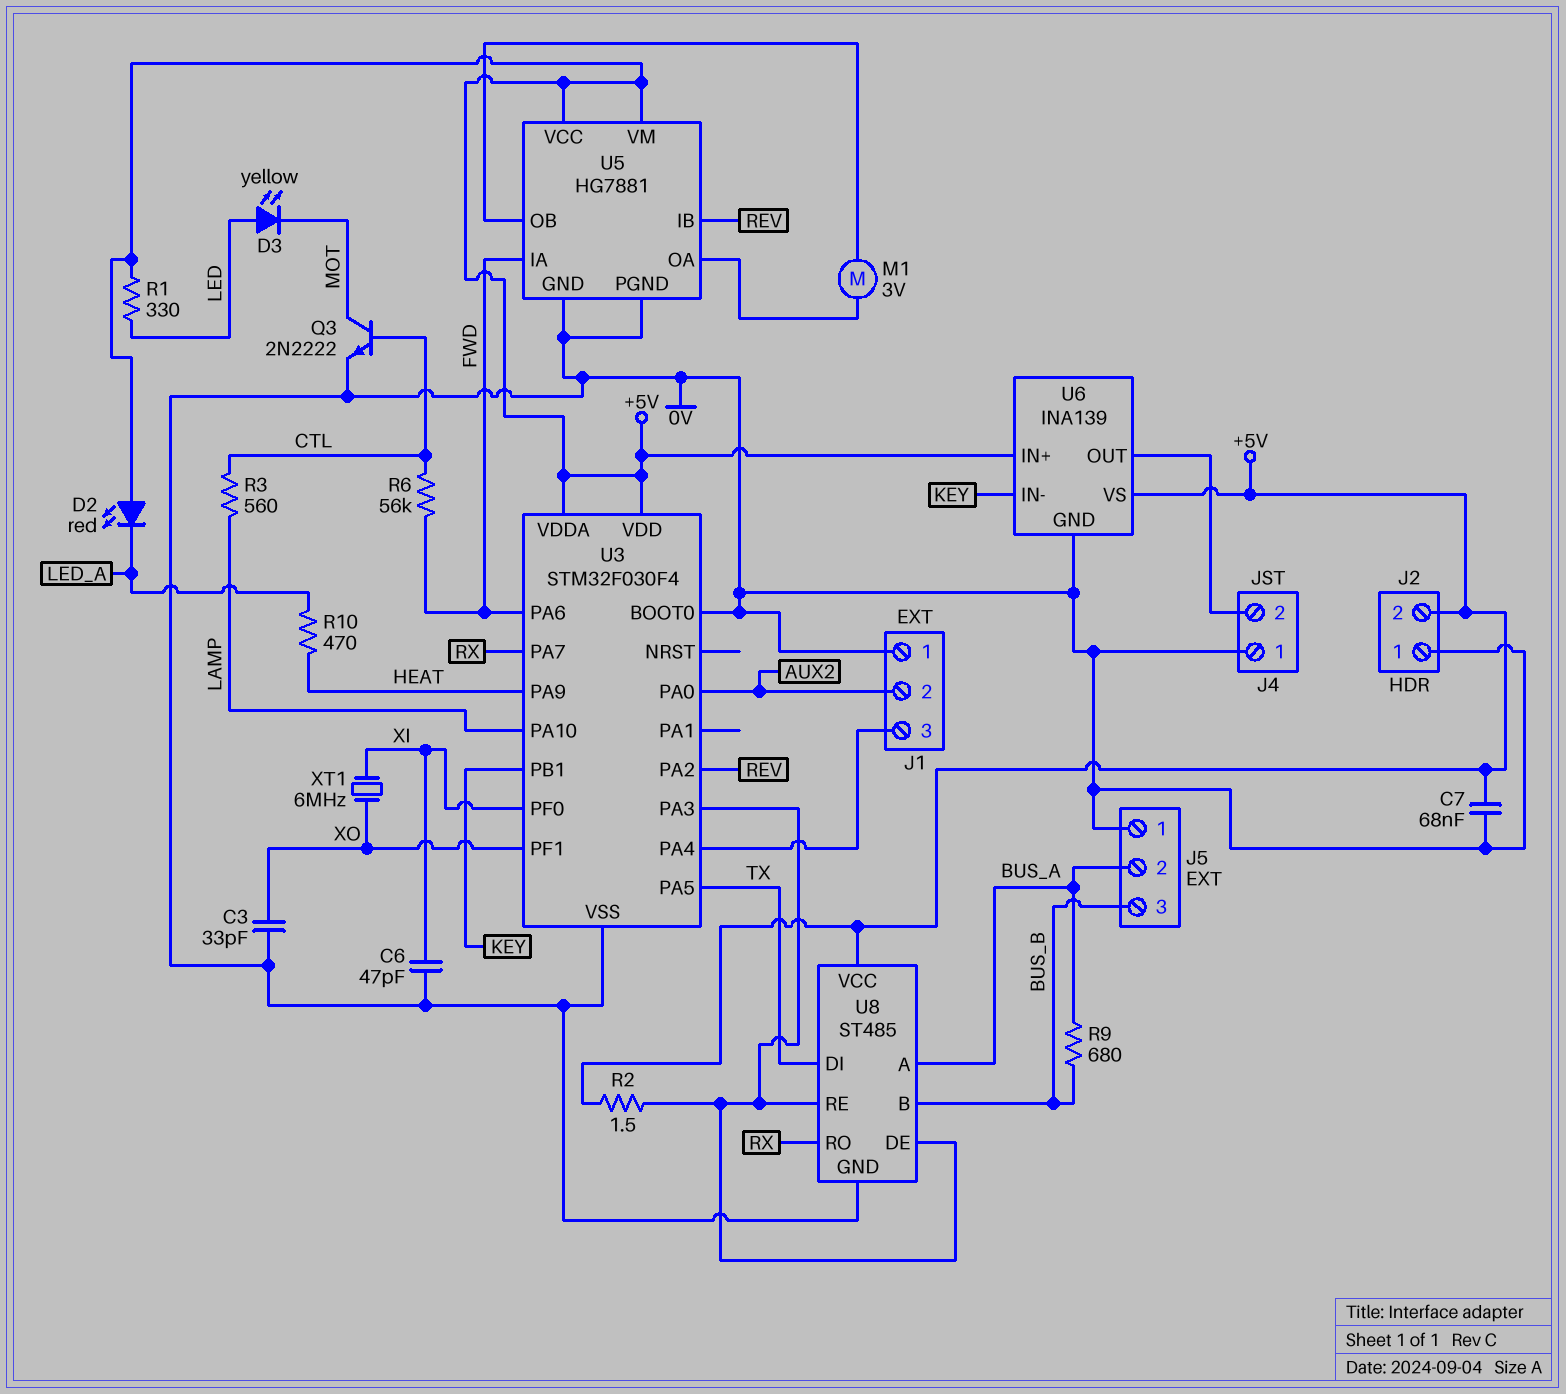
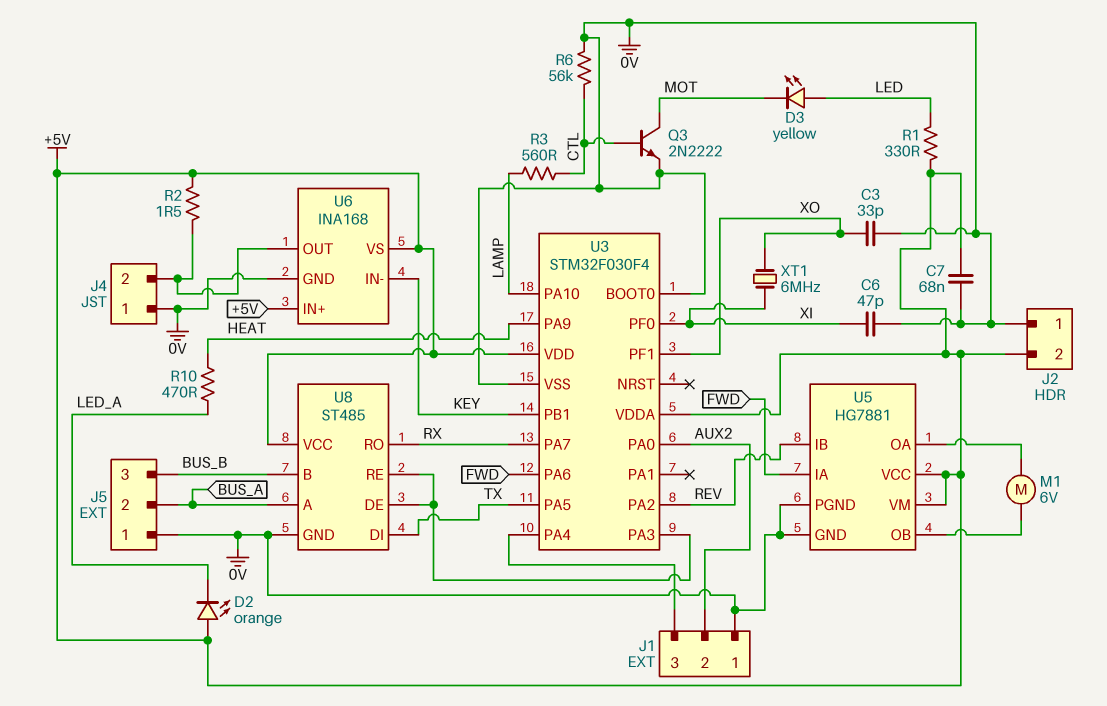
D2: LED red (A +5V, K LED_A) -> LED orange (A +5V, K LED_A)
M1: motor 3V (U5/OA, U5/OB) -> motor 6V (U5/OA, U5/OB)
R2: 1.5 (+5V, U3/PA3) -> 1.5 (+5V, J4/2)
R6: 56k (CTL, FWD) -> 56k (0V, CTL)
R9: 680 (BUS_A, BUS_B) -> none
U6: INA139 -> INA168

